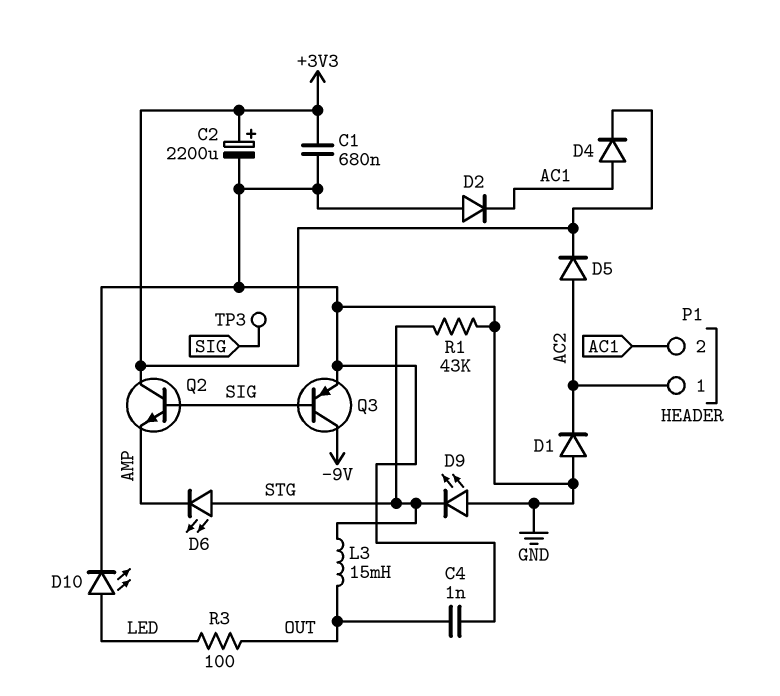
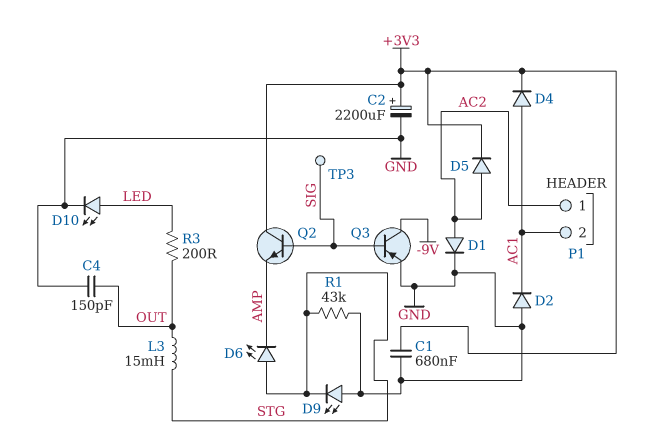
C4: 1nF (GND, OUT) -> 150pF (GND, OUT)
D1: diode (A GND, K AC2) -> diode (A AC2, K GND)
R3: 100 (LED, OUT) -> 200 (LED, OUT)

